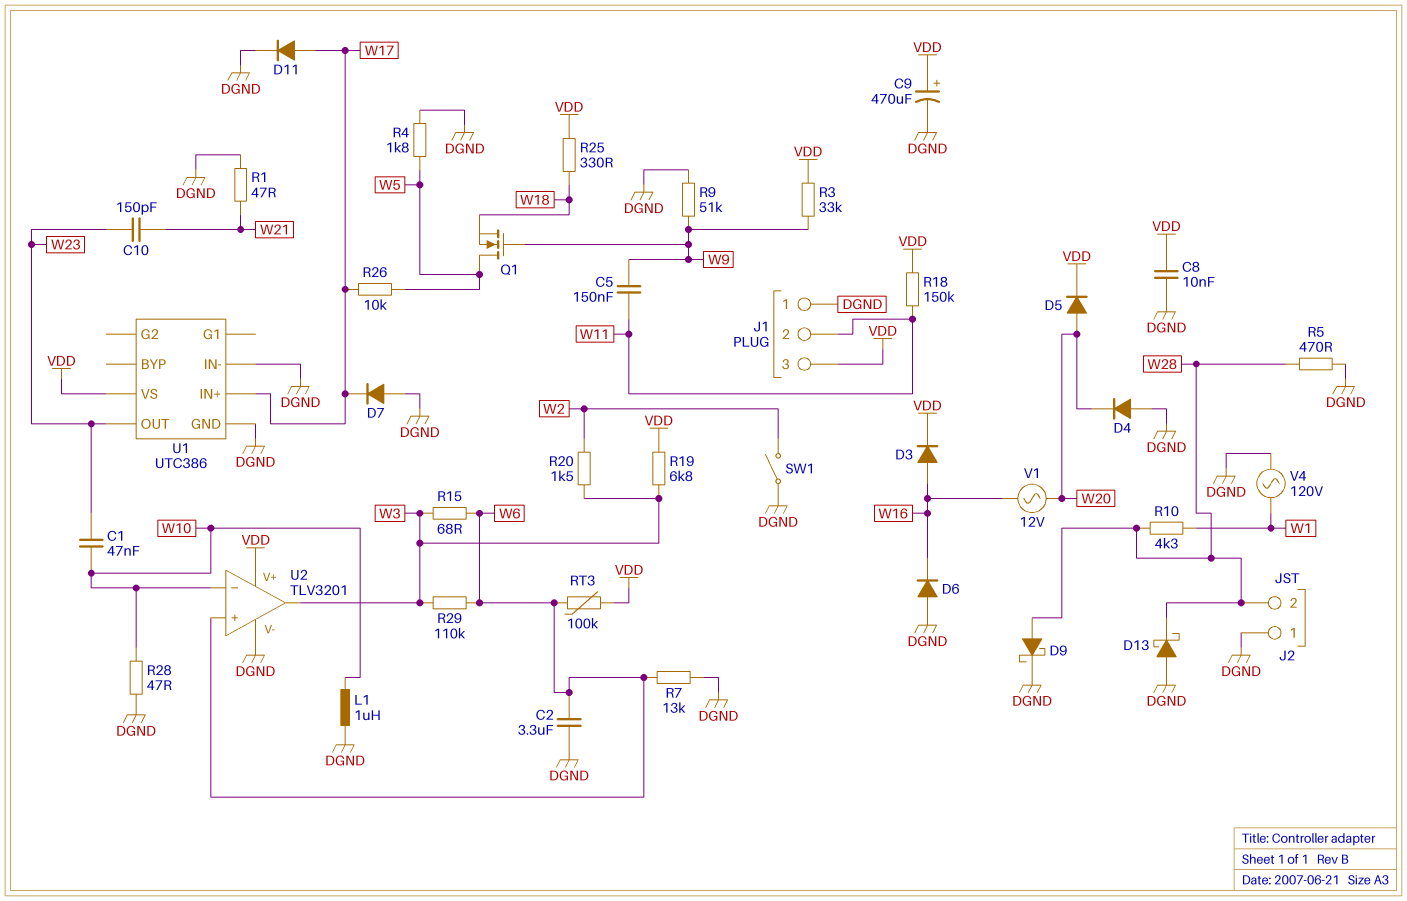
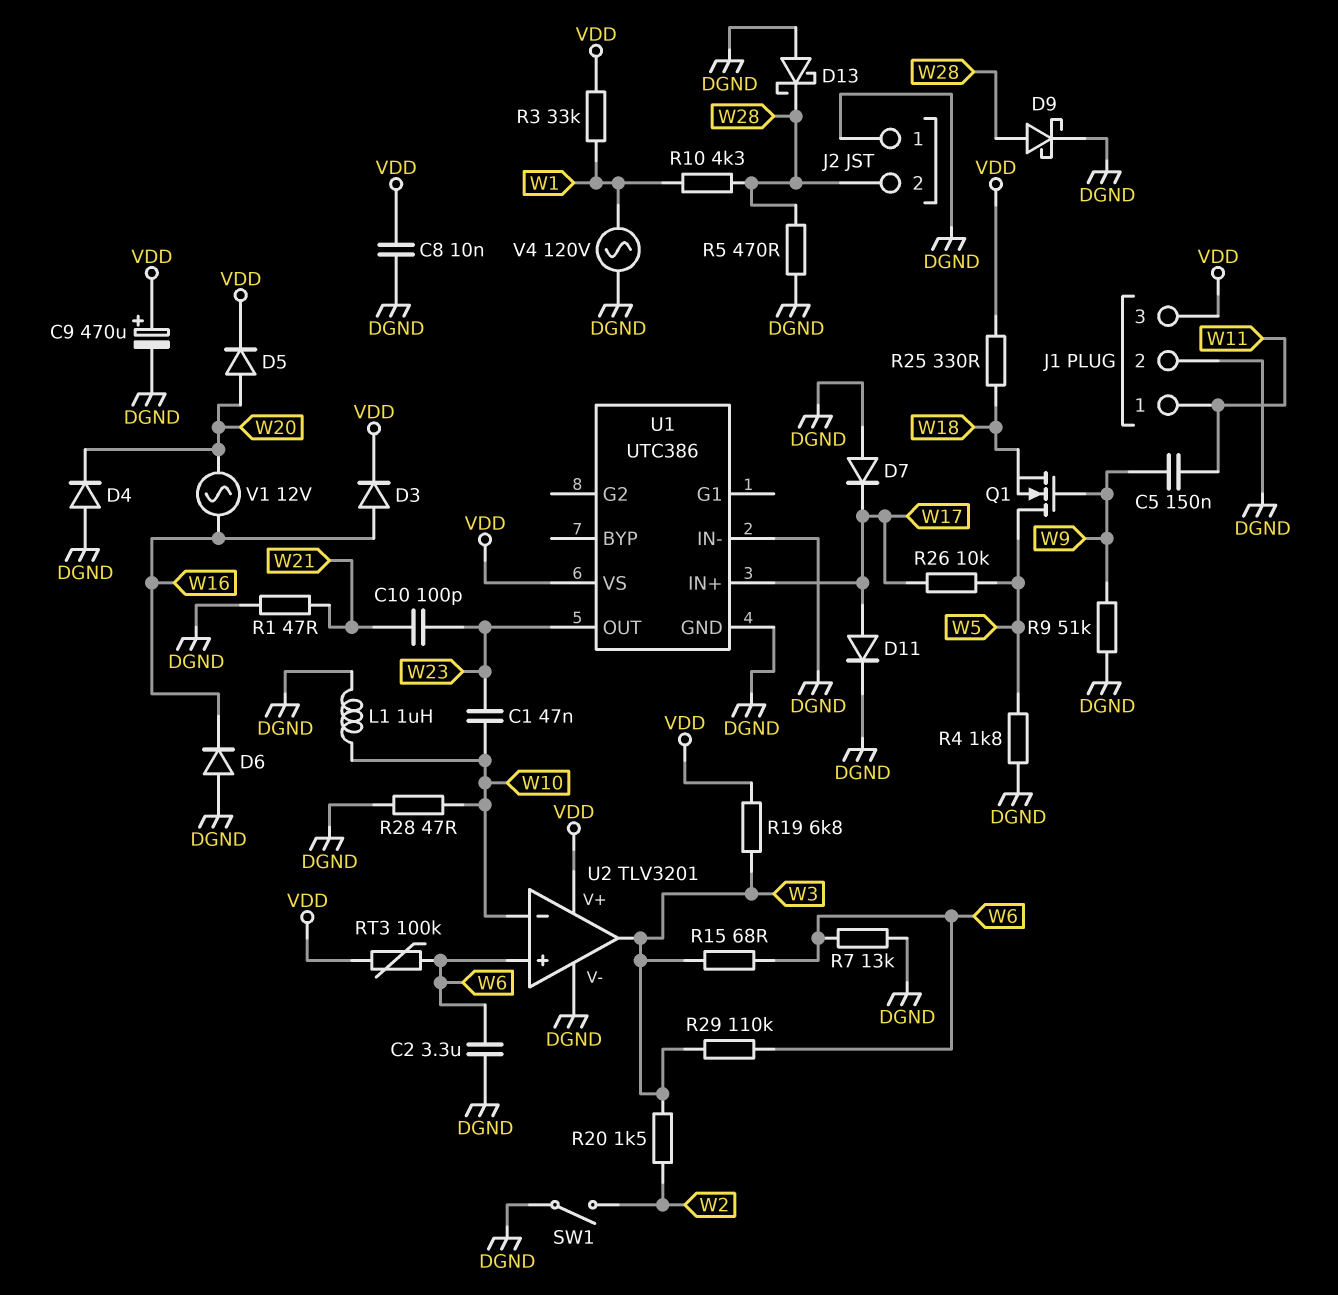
C10: 150pF (W21, W23) -> 100pF (W21, W23)
J1 pin 1: DGND -> W11
J1 pin 2: W11 -> DGND
R3: 33k (VDD, W9) -> 33k (VDD, W1)
R18: 150k (VDD, W11) -> none

